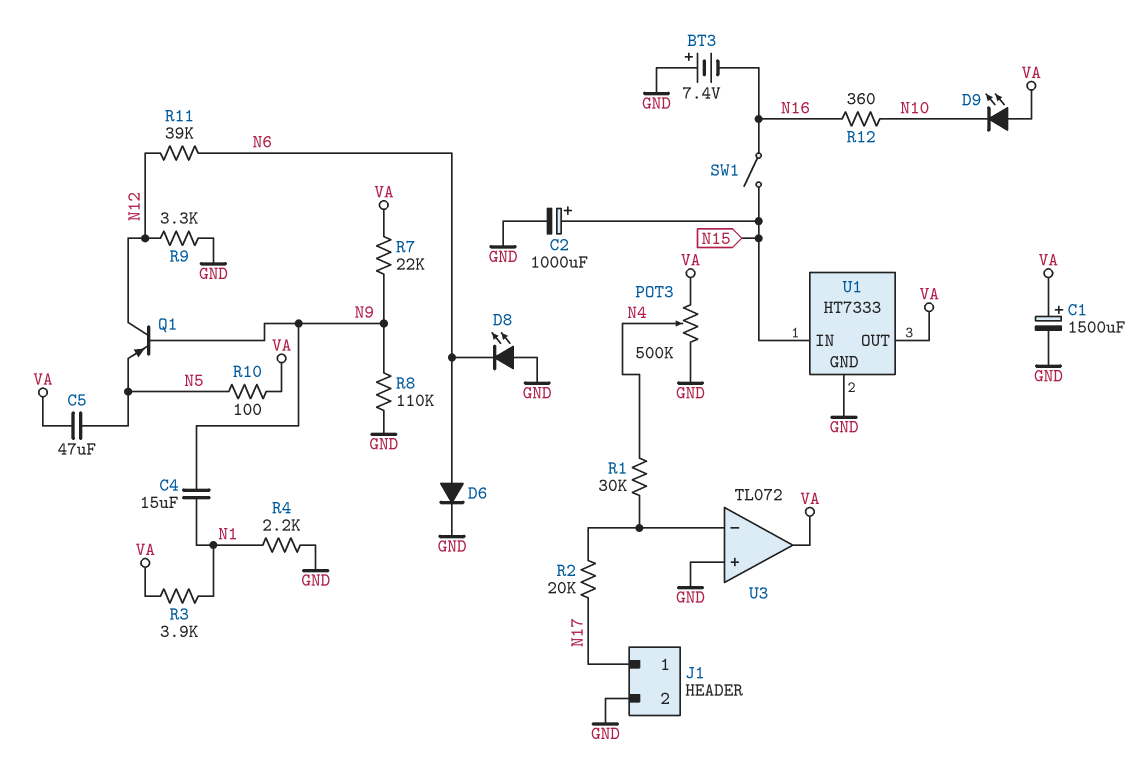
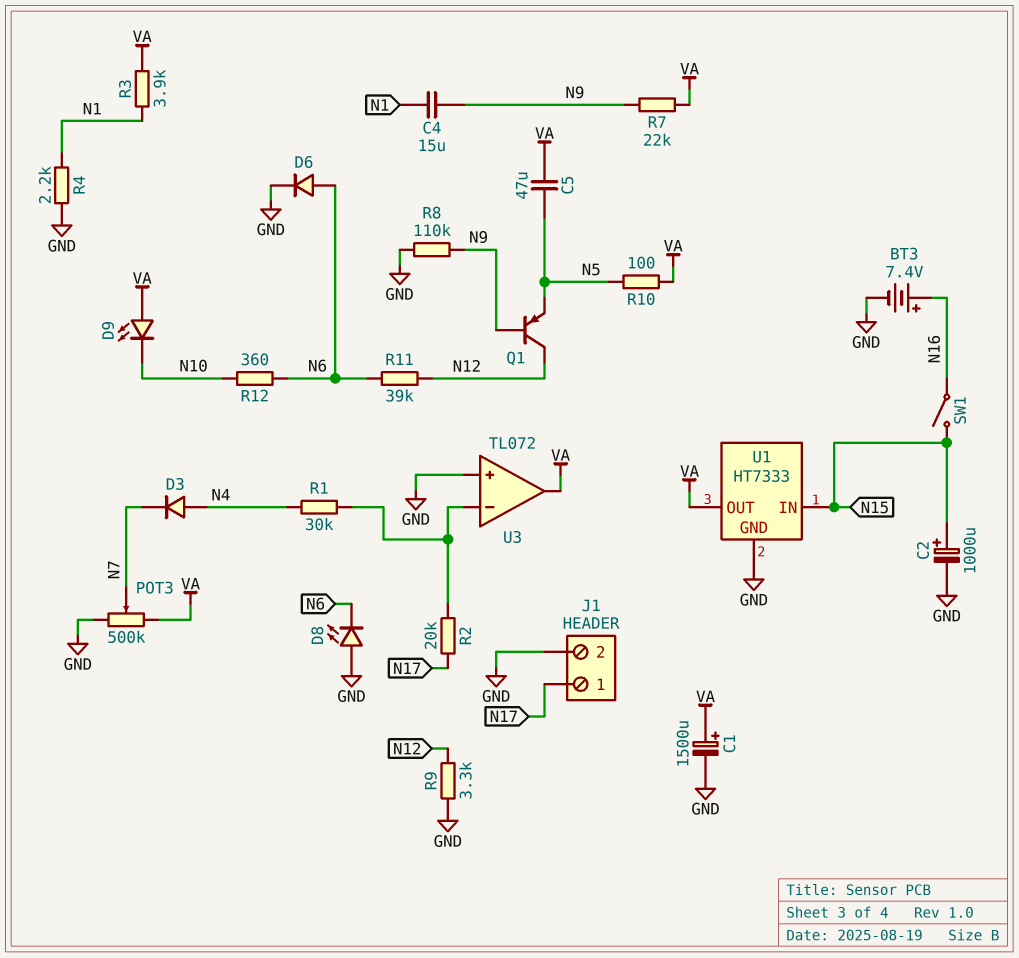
BT3: 7.4V (plus GND, minus N16) -> 7.4V (plus N16, minus GND)
D3: none -> diode (A N4, K N7)
POT3: 500k (GND, VA, wiper N4) -> 500k (GND, VA, wiper N7)
R12: 360 (N10, N16) -> 360 (N6, N10)

